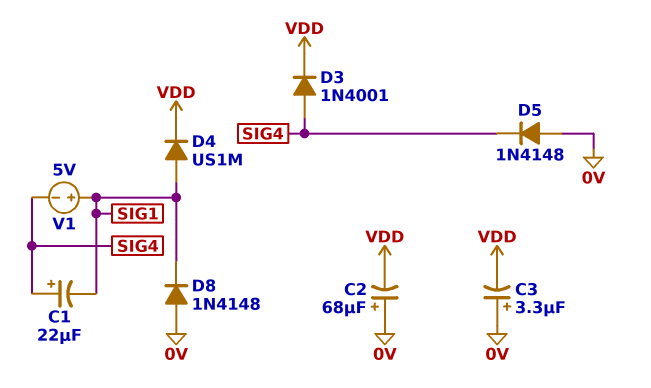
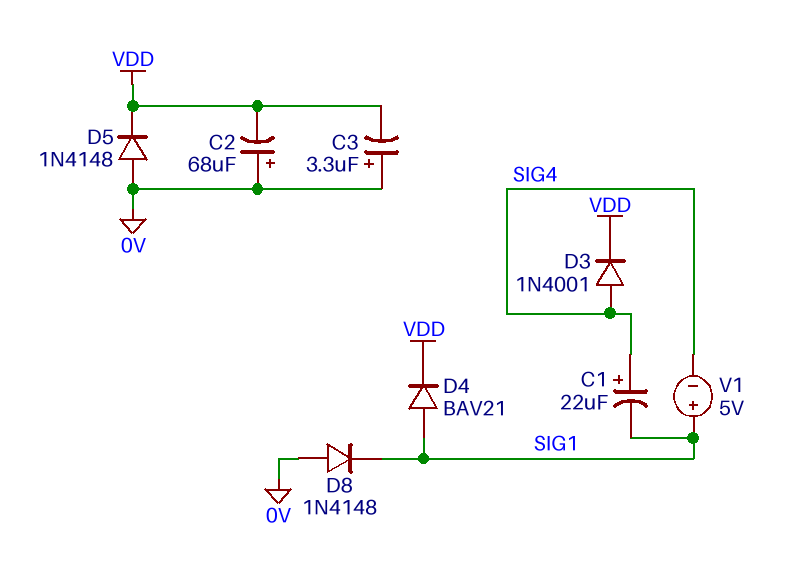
D4: diode US1M (A SIG1, K VDD) -> diode BAV21 (A SIG1, K VDD)
D5: diode 1N4148 (A 0V, K SIG4) -> diode 1N4148 (A 0V, K VDD)

